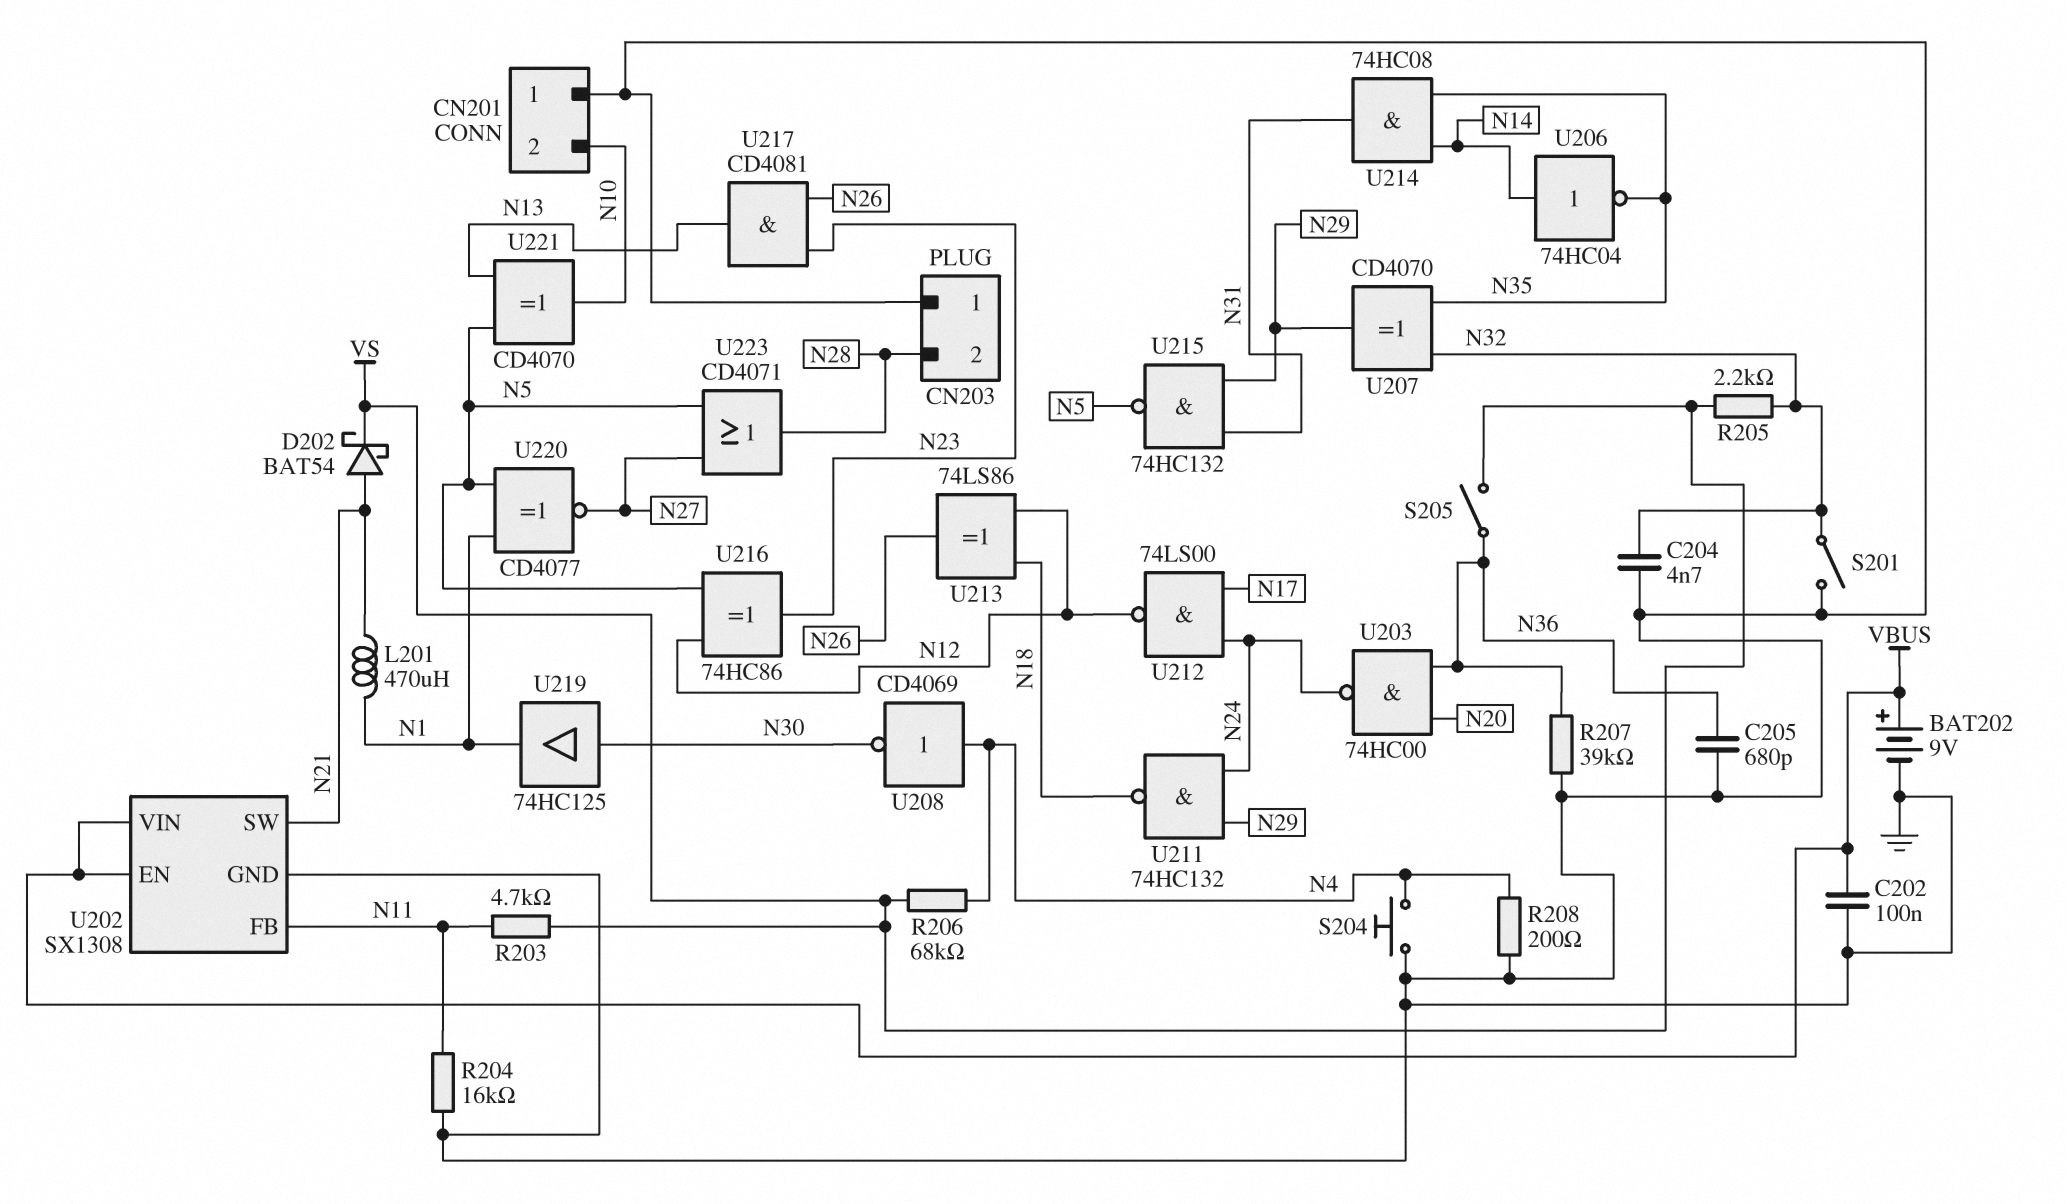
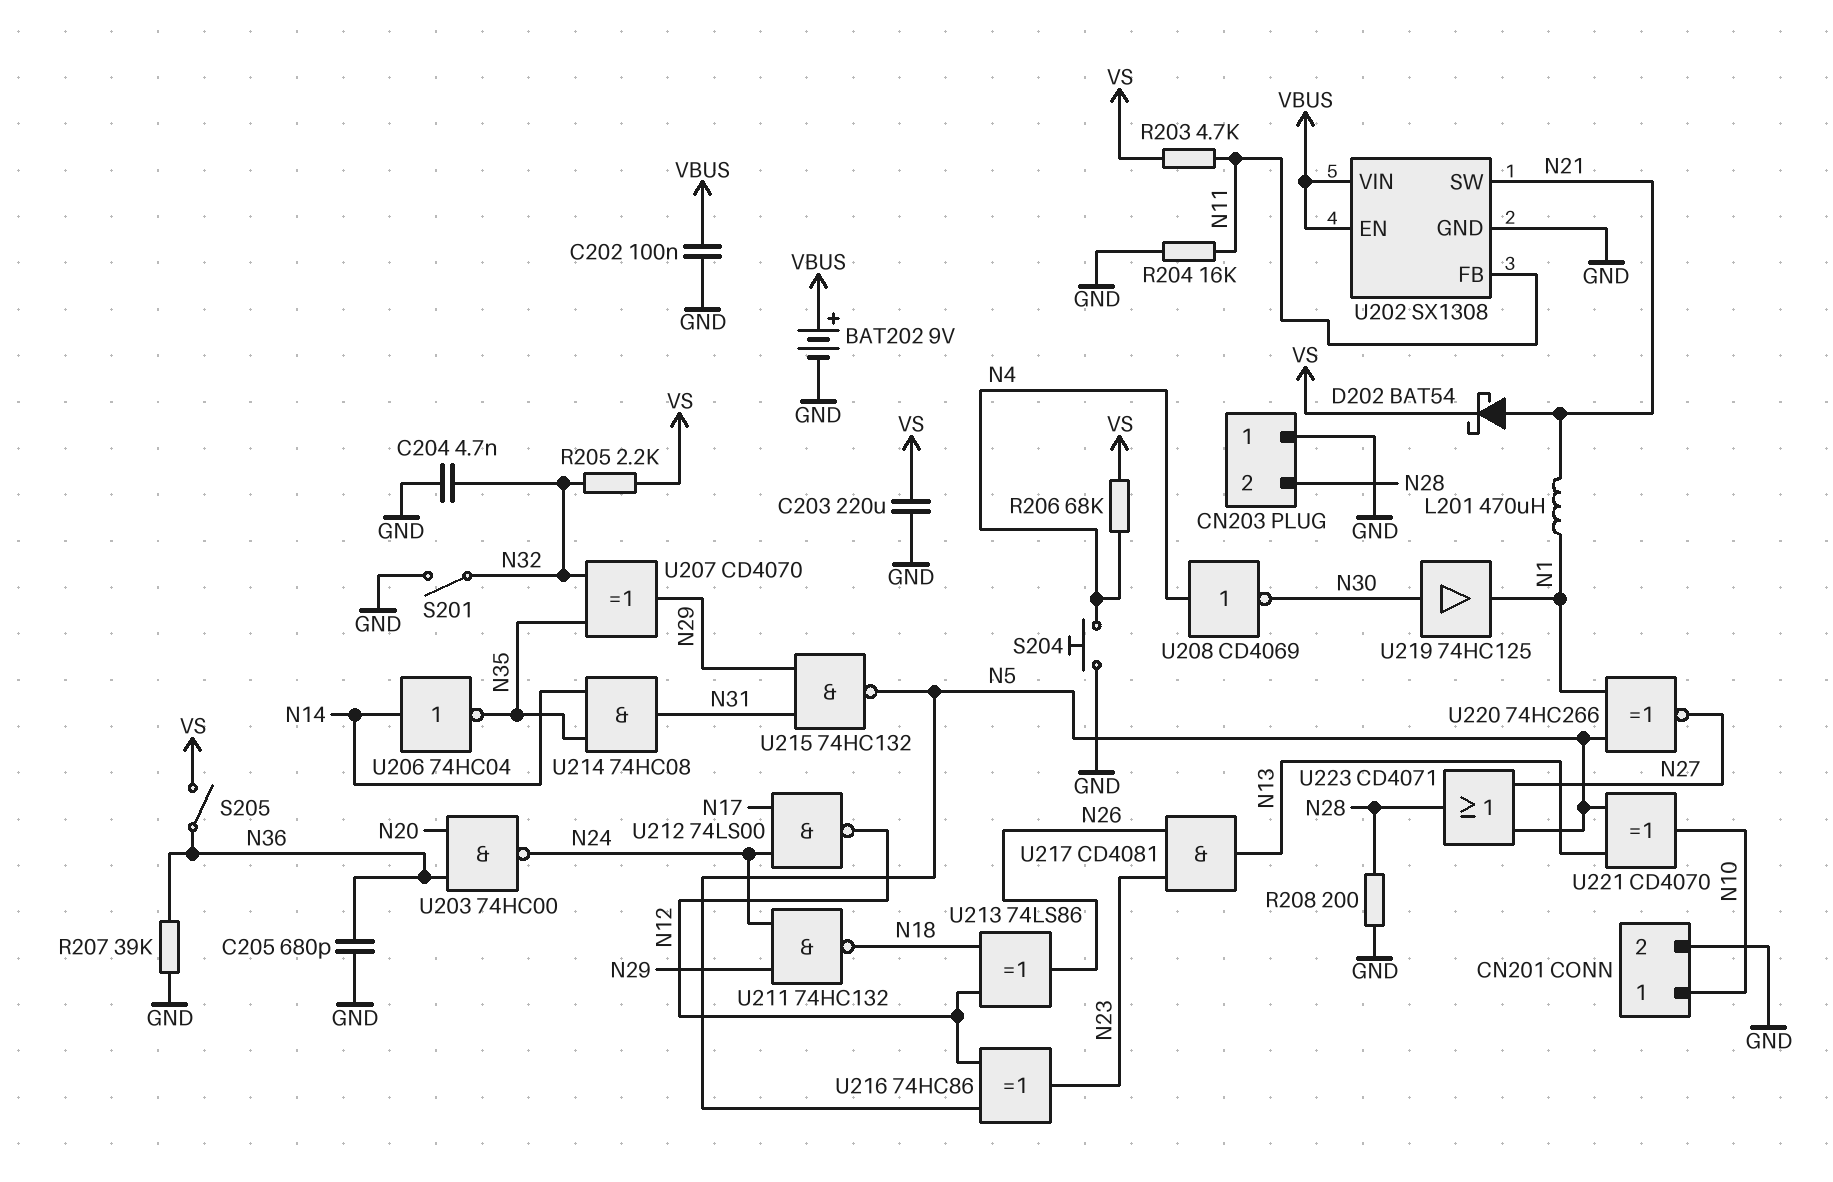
C203: none -> 220uF (GND, VS)
CN201 pin 1: GND -> N10
CN201 pin 2: N10 -> GND
R208: 200 (GND, N4) -> 200 (GND, N28)
U220: XNOR CD4077 (in N1, in N5, out N27) -> XNOR 74HC266 (in N1, in N5, out N27)

